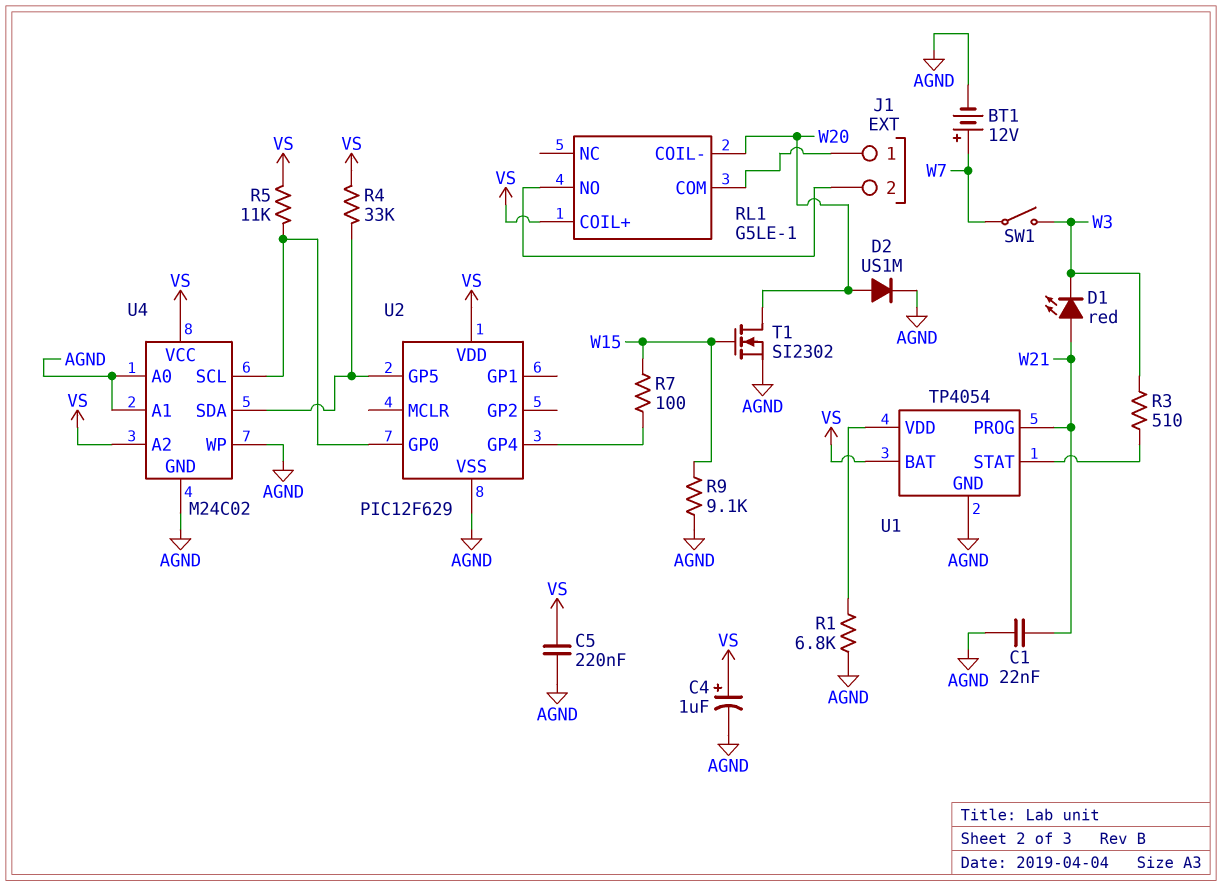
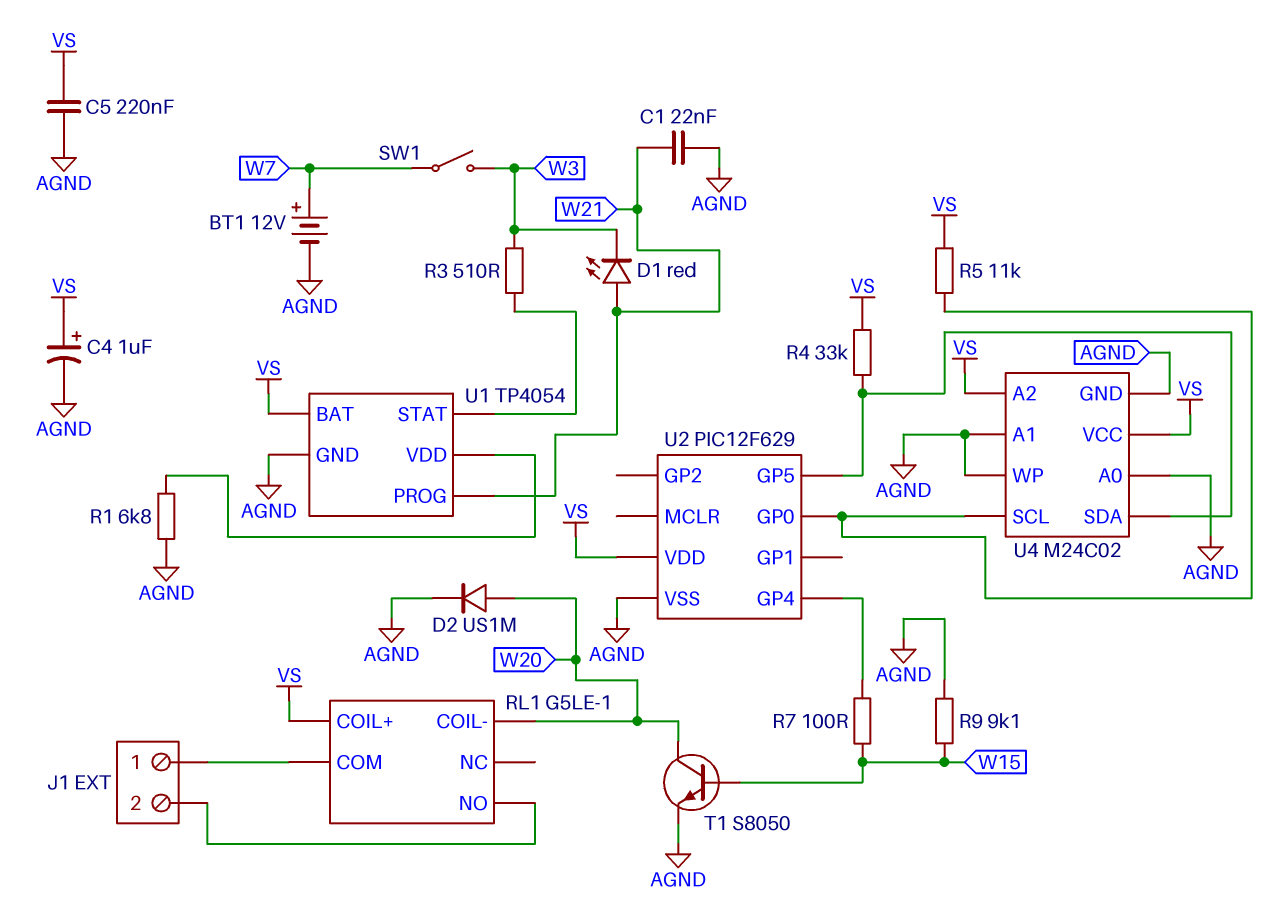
T1: NMOS SI2302 (G W15, D W20, S AGND) -> NPN S8050 (B W15, C W20, E AGND)

